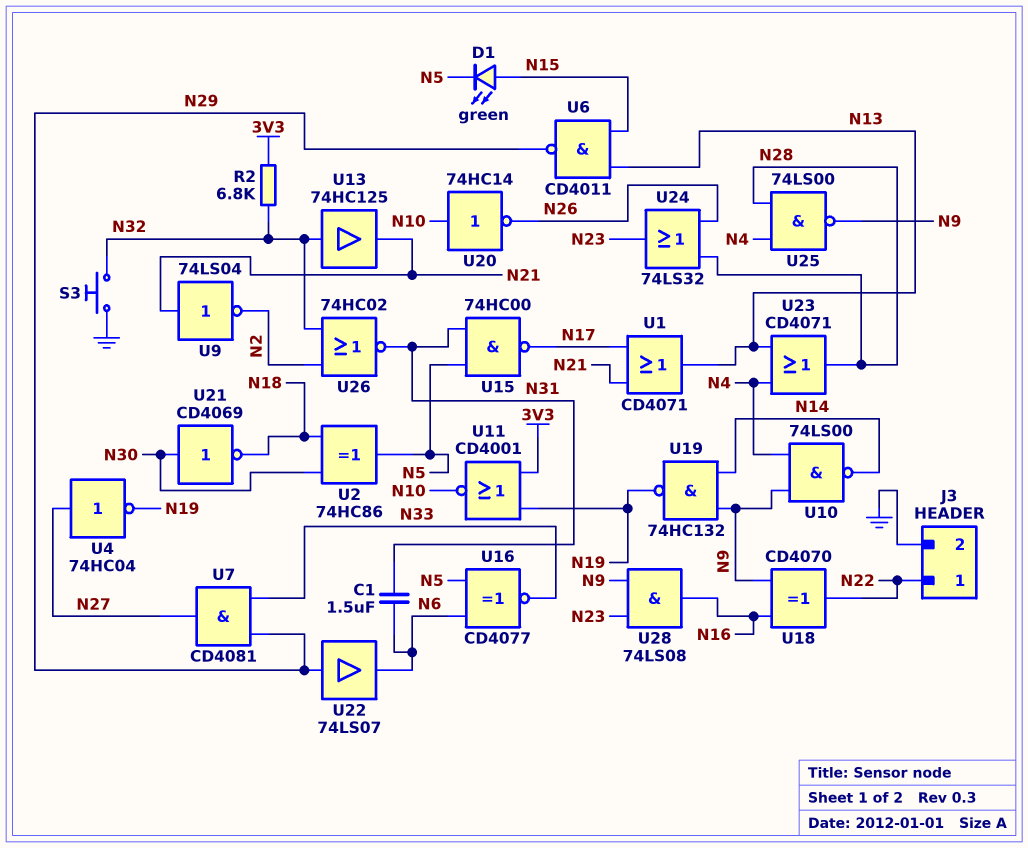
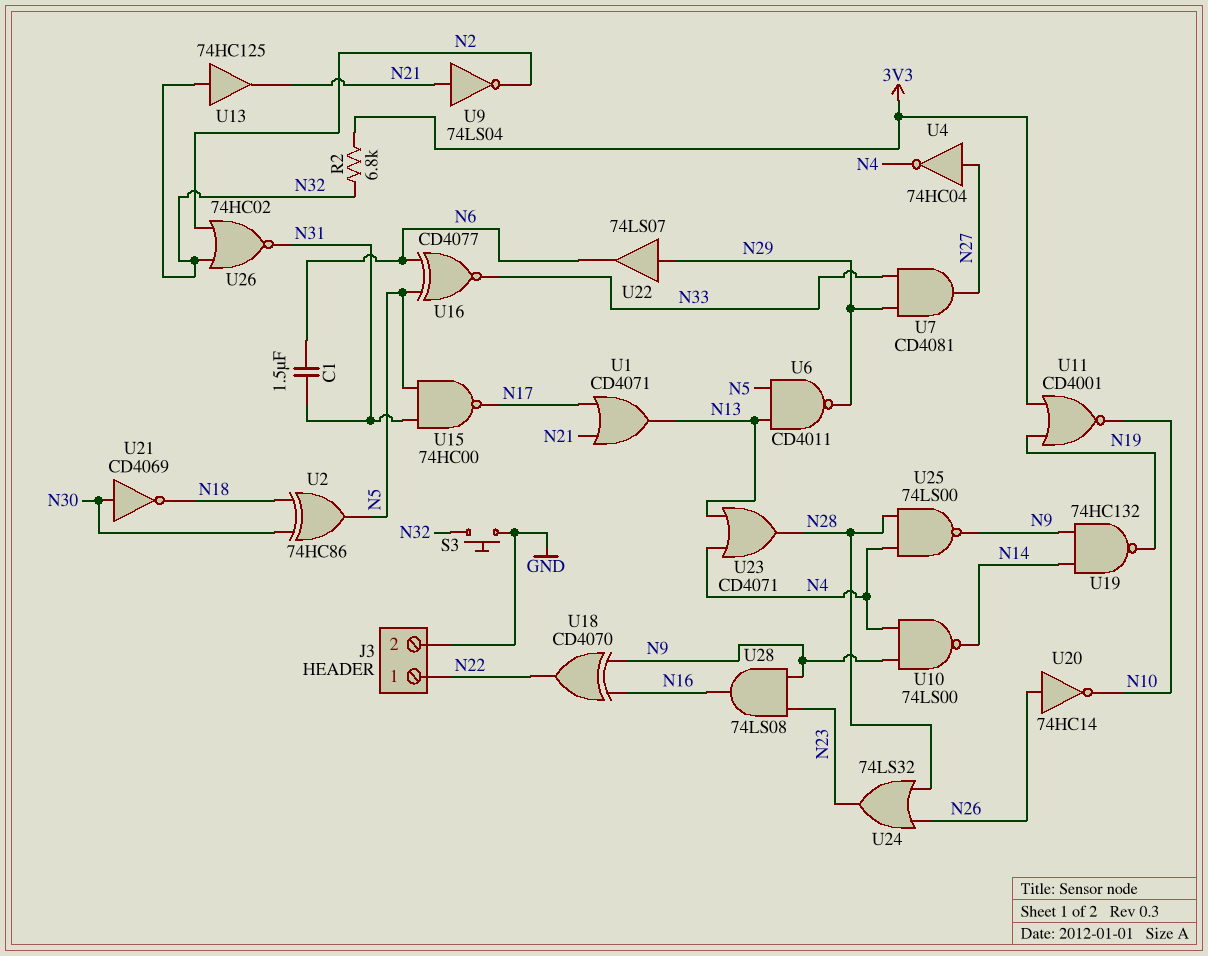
D1: LED green (A N15, K N5) -> none
U4: NOT 74HC04 (in N27, out N19) -> NOT 74HC04 (in N27, out N4)
U6: NAND CD4011 (in N13, in N15, out N29) -> NAND CD4011 (in N5, in N13, out N29)
U20: NOT 74HC14 (in N10, out N26) -> NOT 74HC14 (in N26, out N10)

